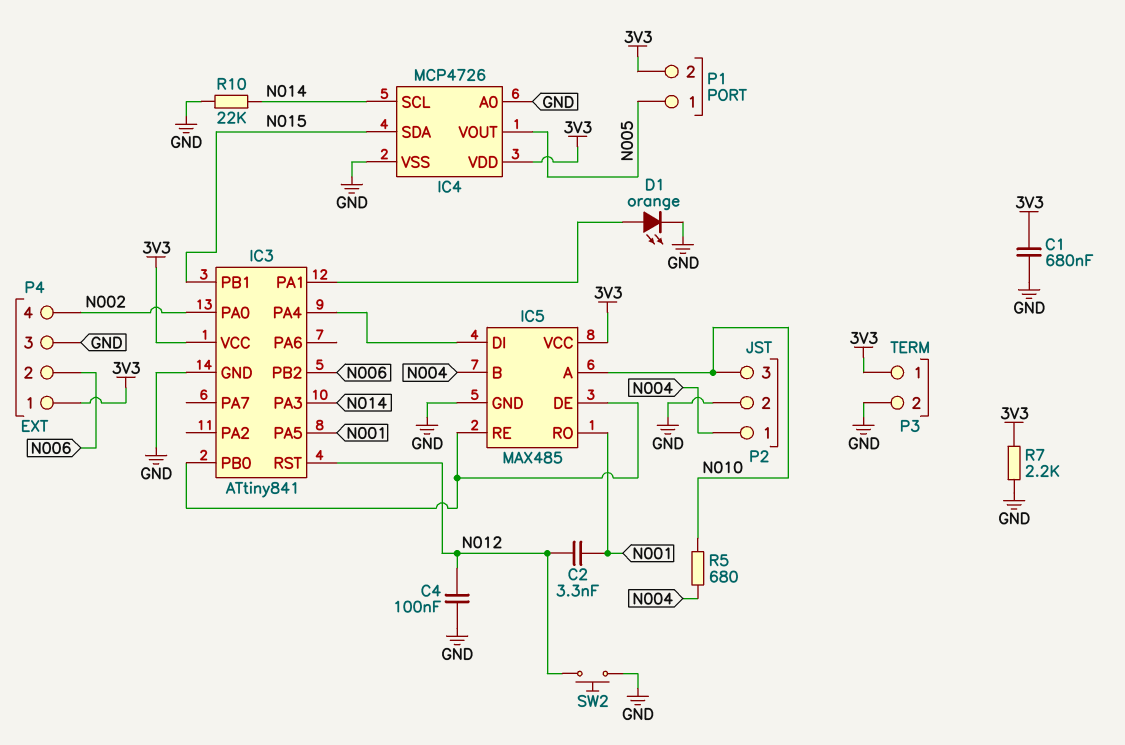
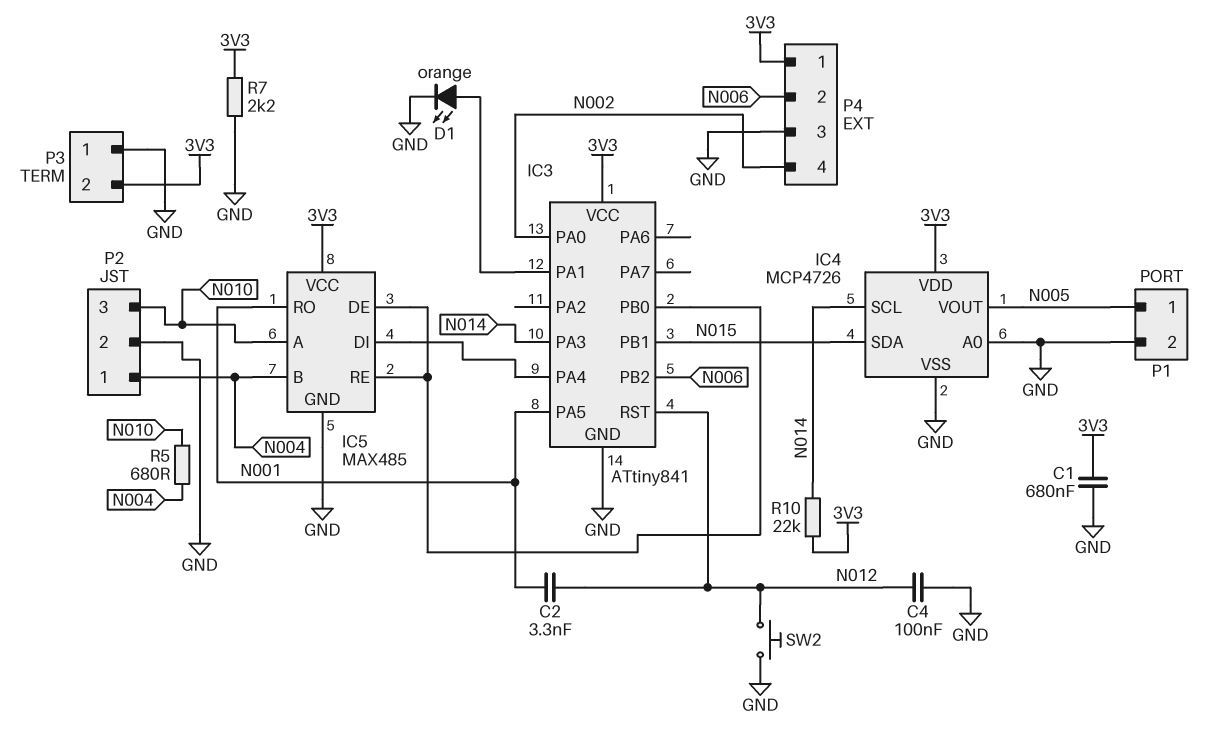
P1 pin 2: 3V3 -> GND
P3 pin 1: 3V3 -> GND
P3 pin 2: GND -> 3V3
R10: 22k (GND, N014) -> 22k (3V3, N014)

